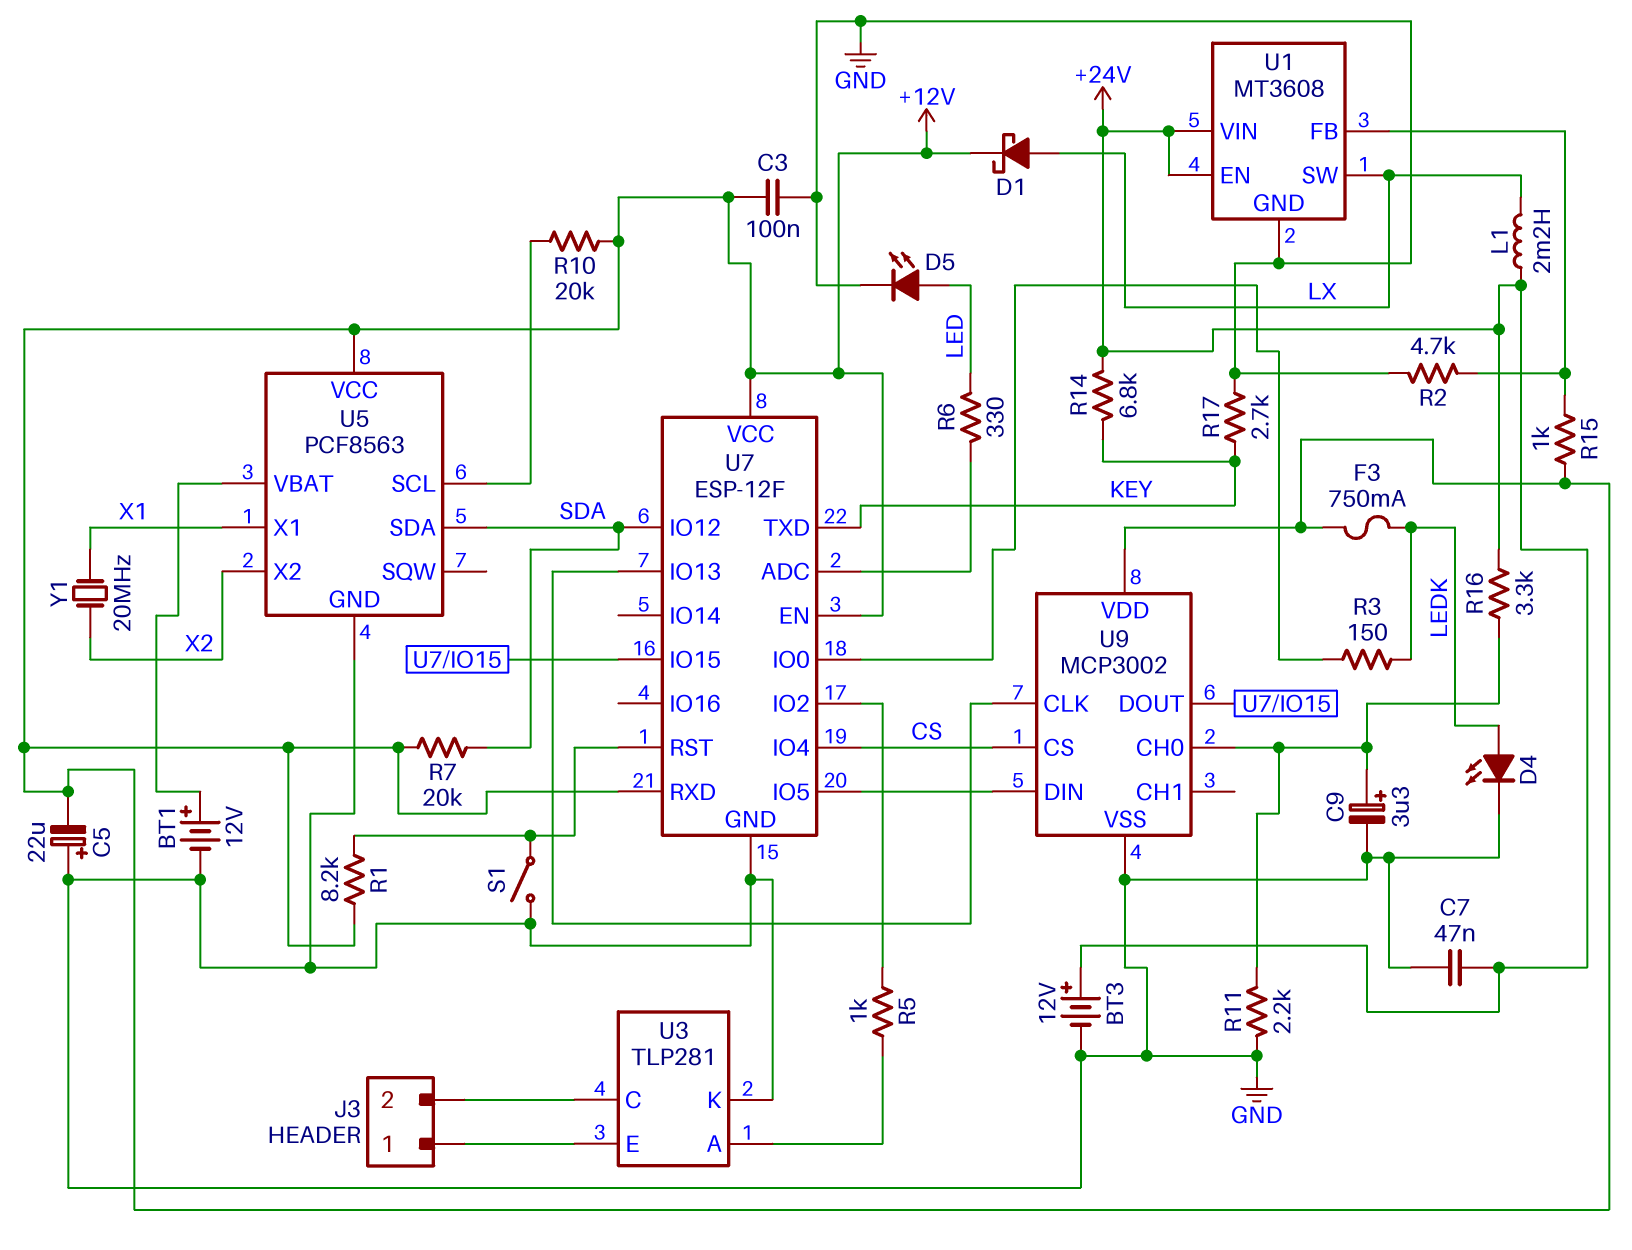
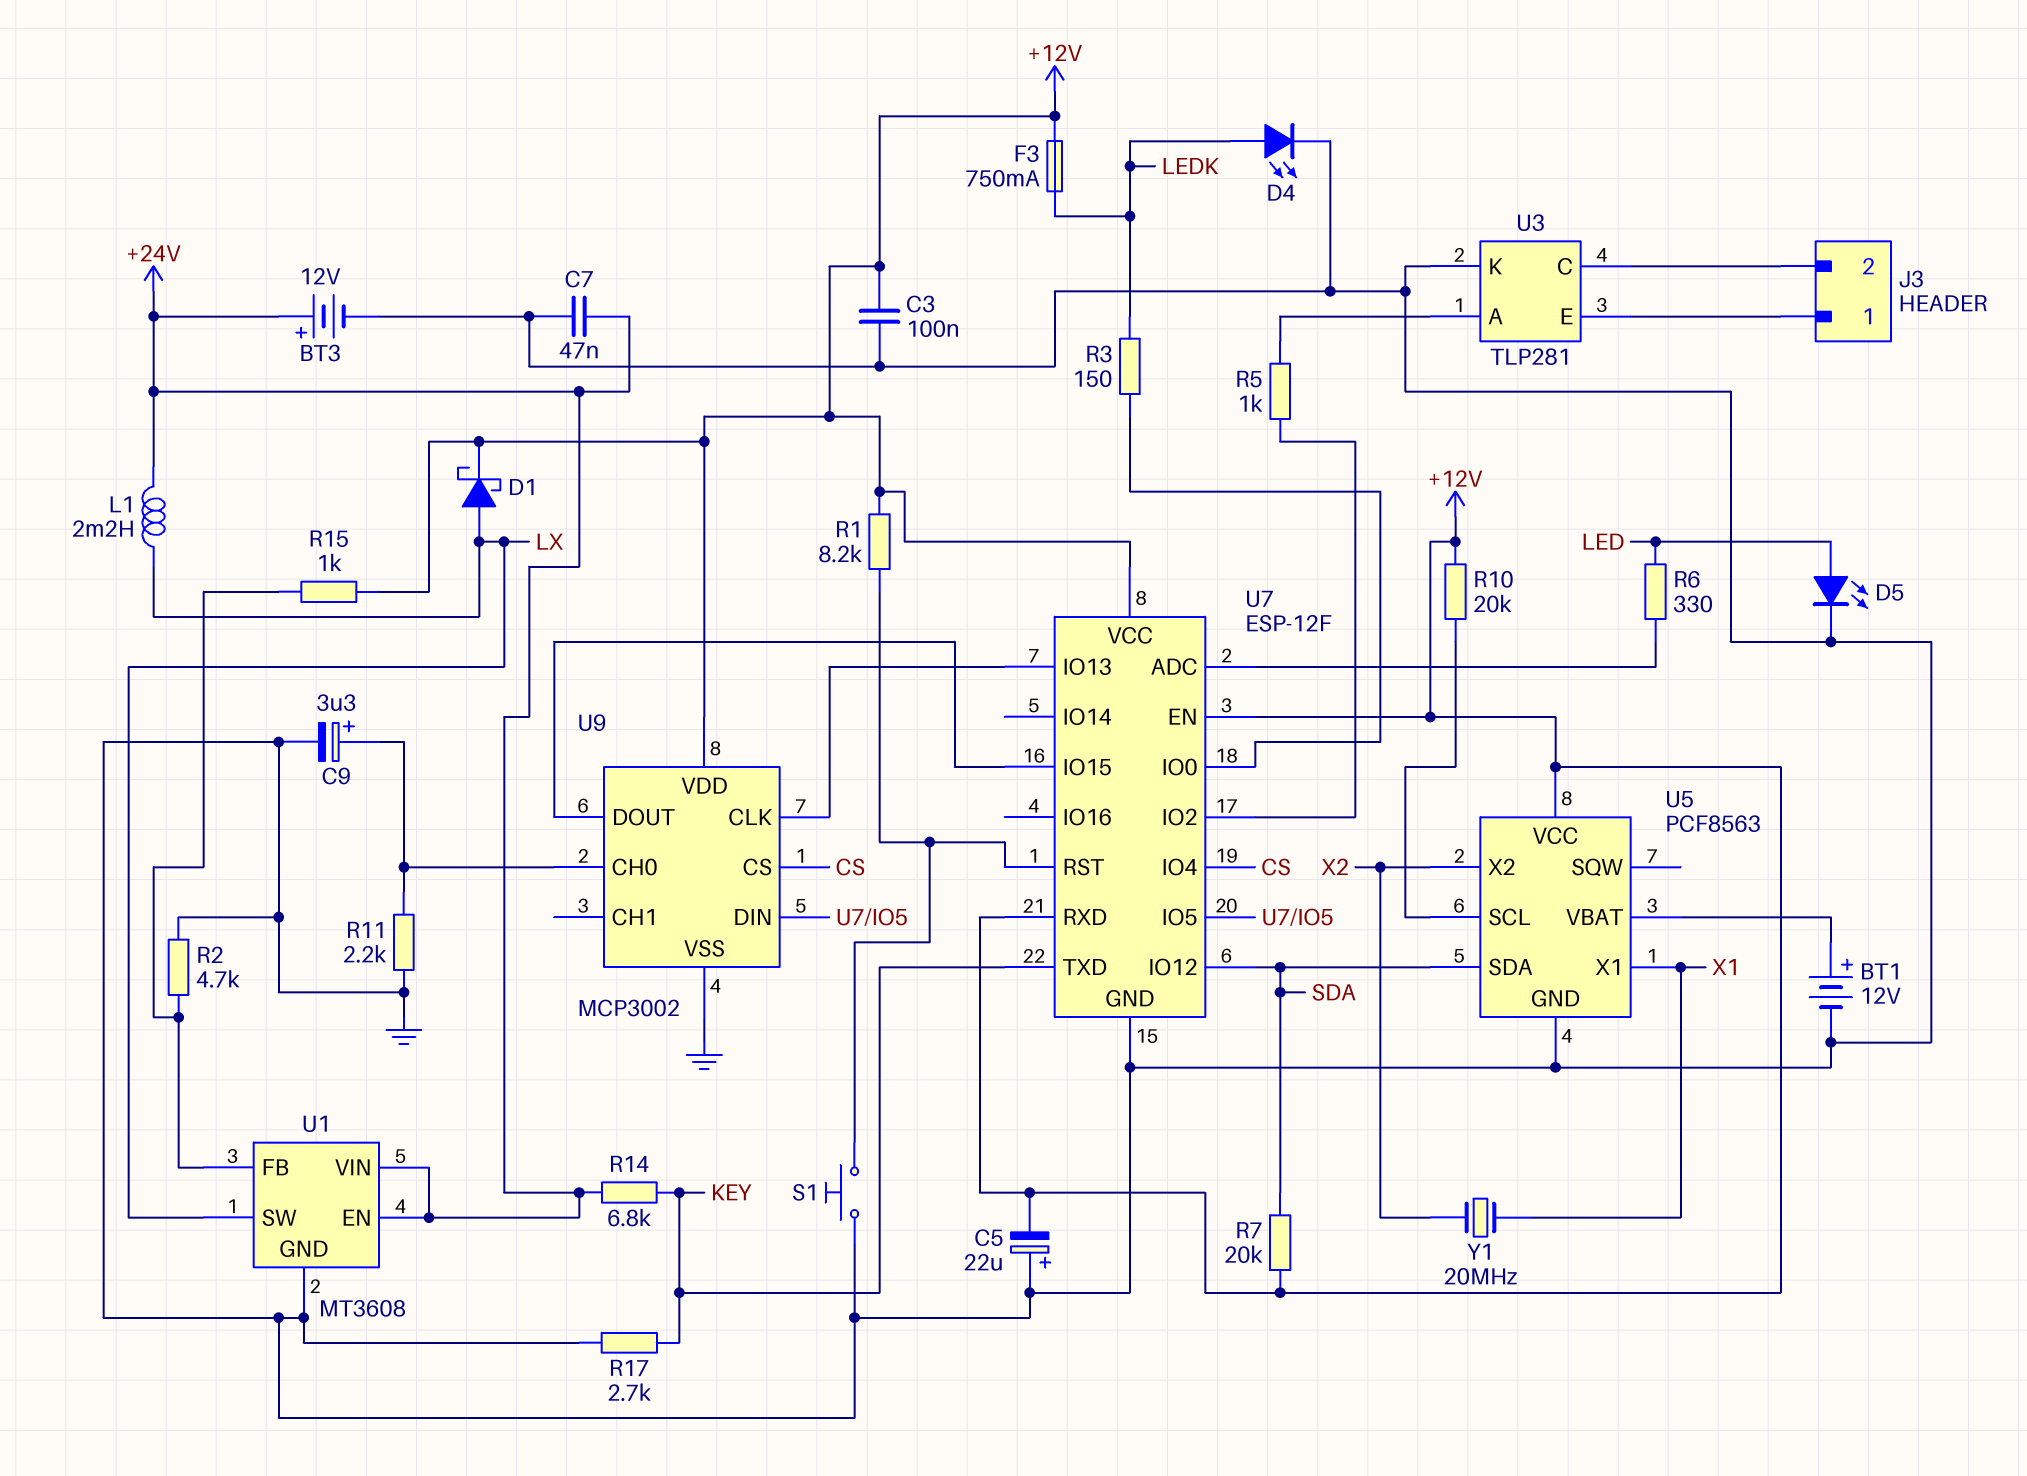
R16: 3.3k (+24V, U9/CH0) -> none
S1: switch (GND, U7/RST) -> button (GND, U7/RST)

